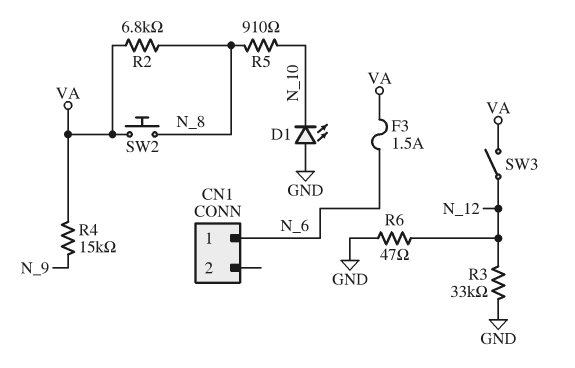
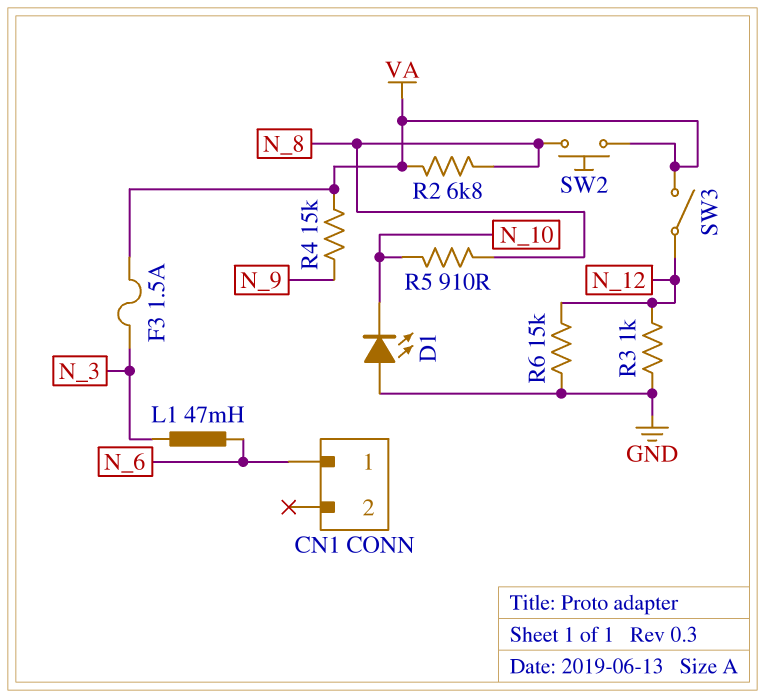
F3: 1.5A (N_6, VA) -> 1.5A (N_3, VA)
L1: none -> 47mH (N_3, N_6)
R3: 33k (GND, N_12) -> 1k (GND, N_12)
R6: 47 (GND, N_12) -> 15k (GND, N_12)

